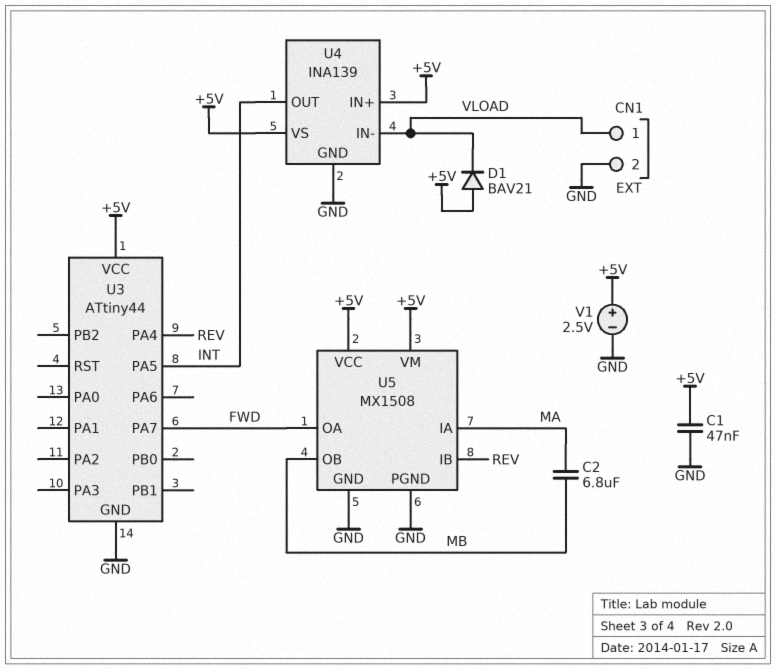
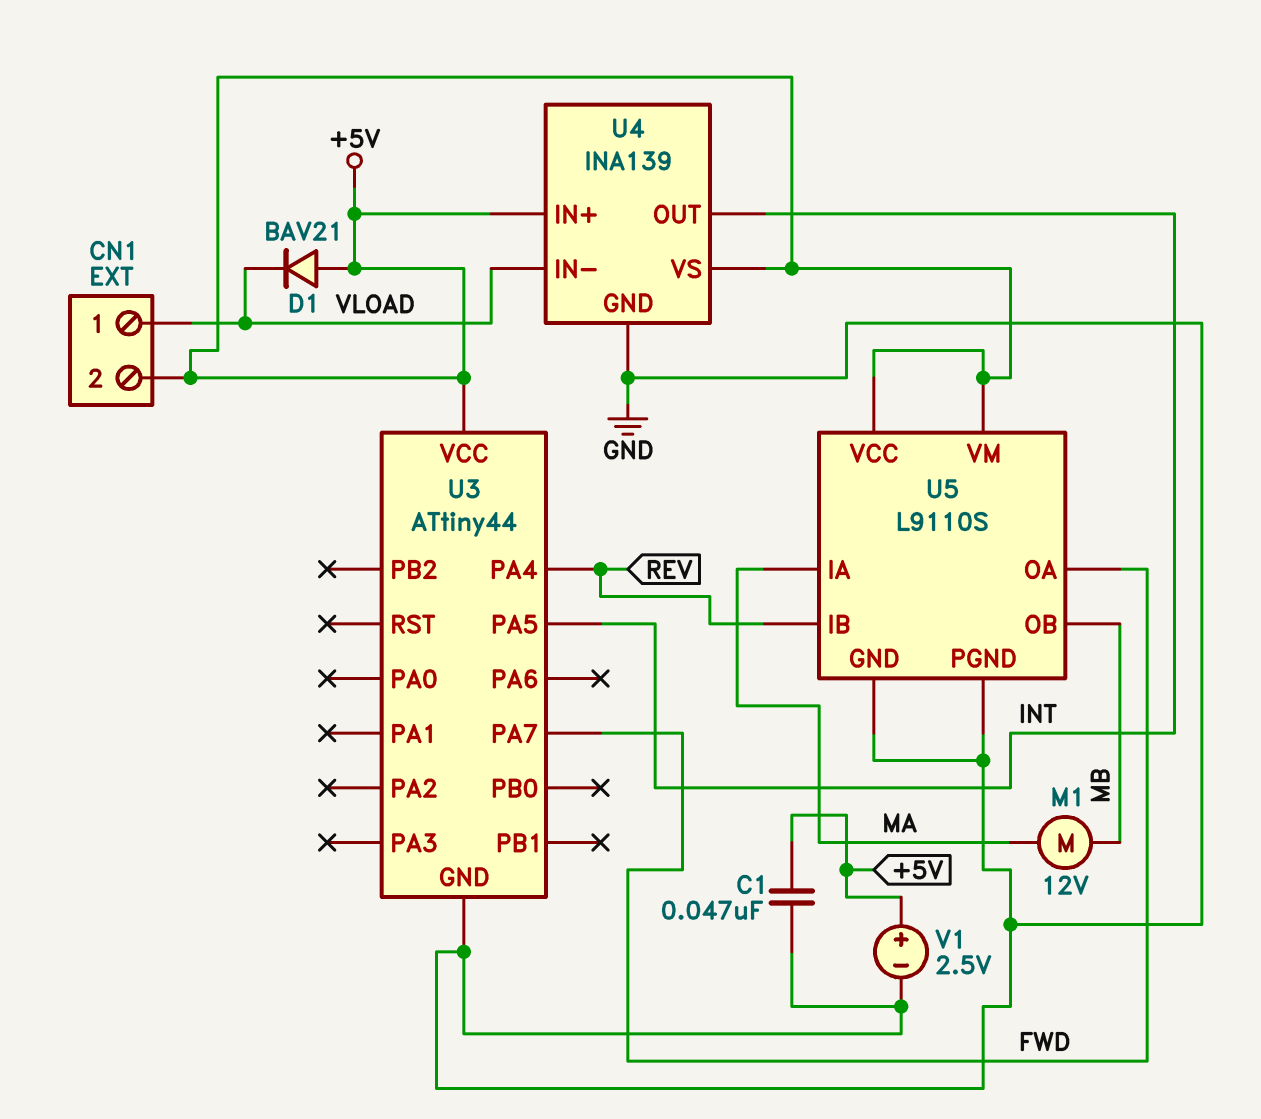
C2: 6.8uF (MA, MB) -> none
CN1 pin 2: GND -> +5V
M1: none -> motor 12V (MA, MB)
U5: MX1508 -> L9110S

